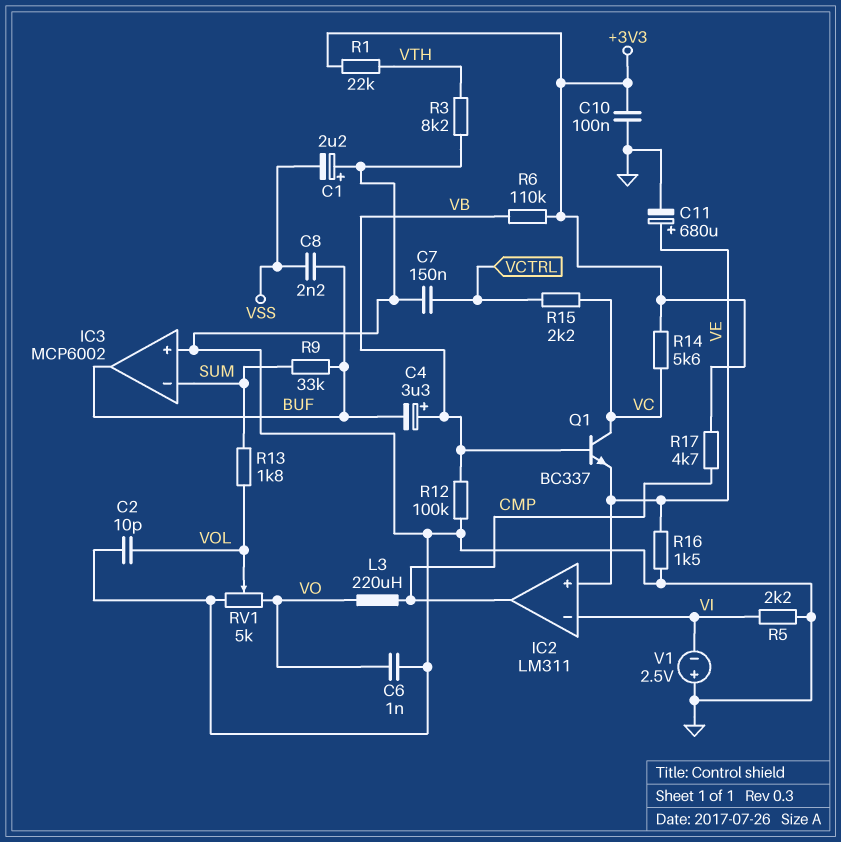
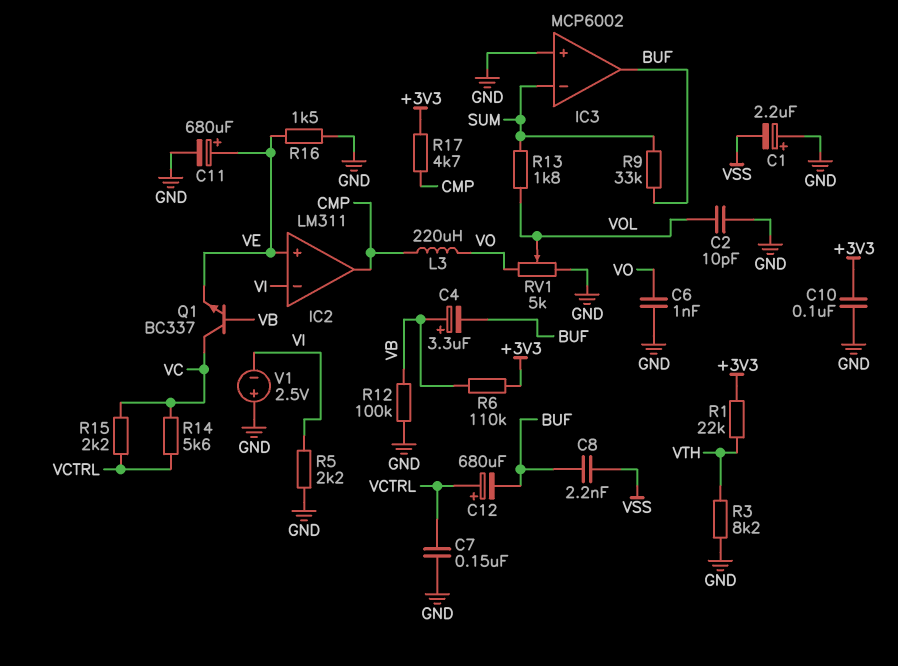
C12: none -> 680uF (plus VCTRL, minus BUF)
R14: 5.6k (+3V3, VC) -> 5.6k (VC, VCTRL)

